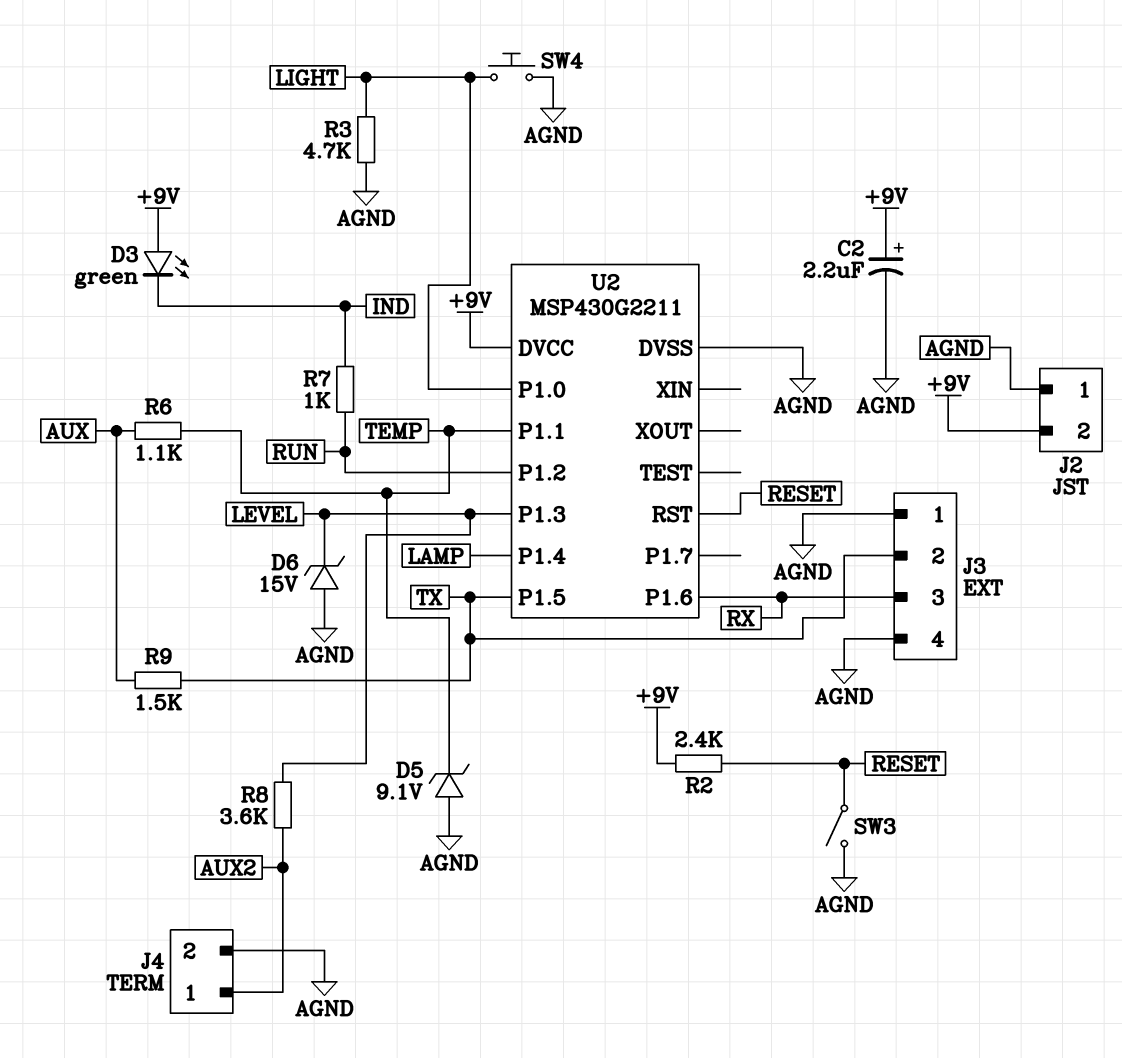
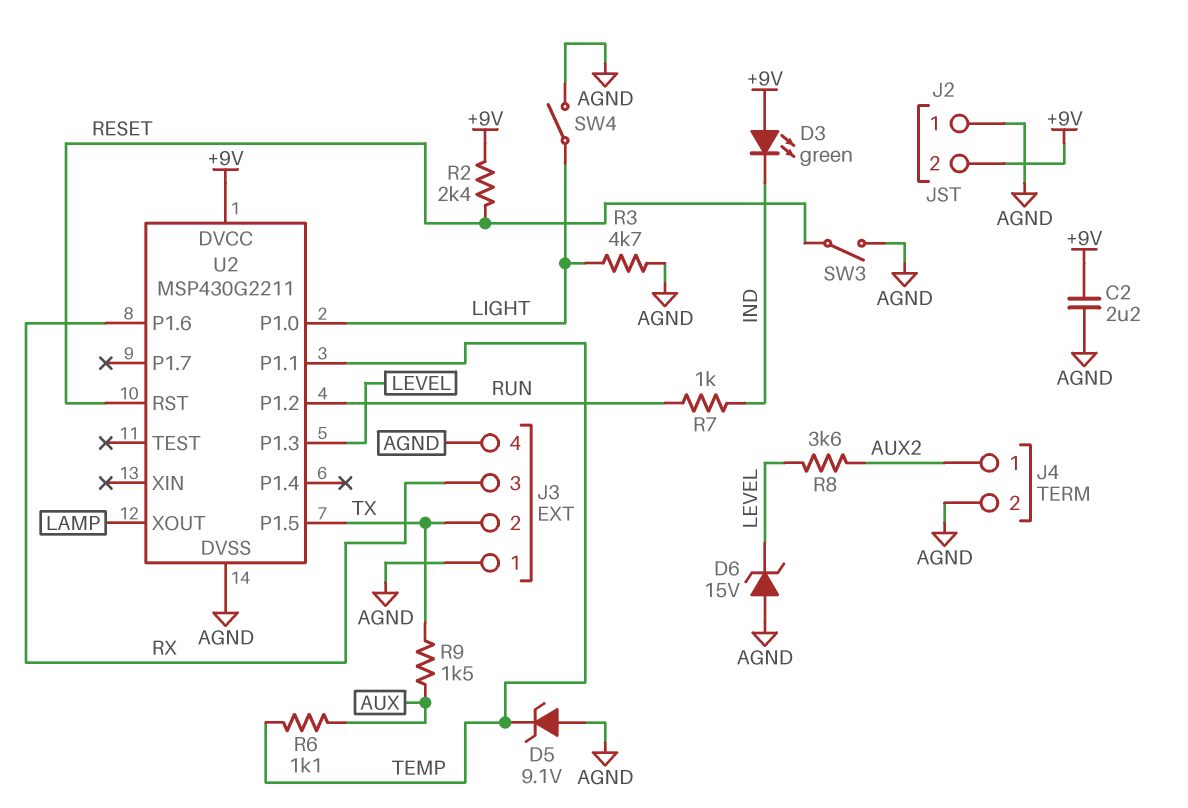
C2: 2.2uF (plus +9V, minus AGND) -> 2.2uF (+9V, AGND)
SW4: button (AGND, LIGHT) -> switch (AGND, LIGHT)
U2 pin P1.4: LAMP -> none
U2 pin XOUT: none -> LAMP

